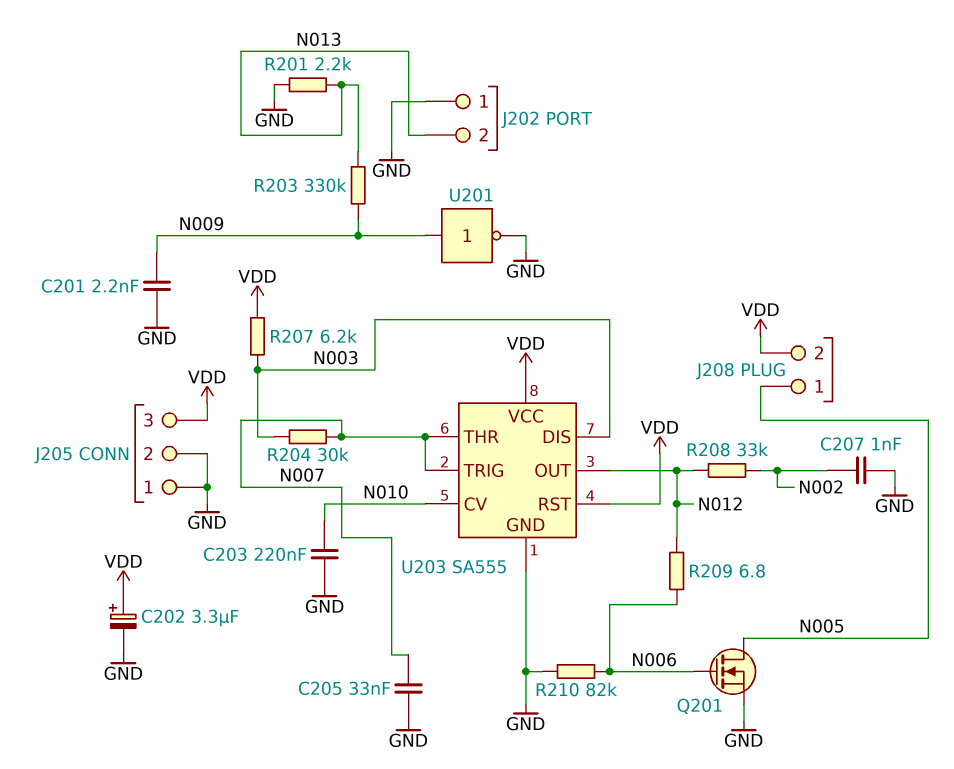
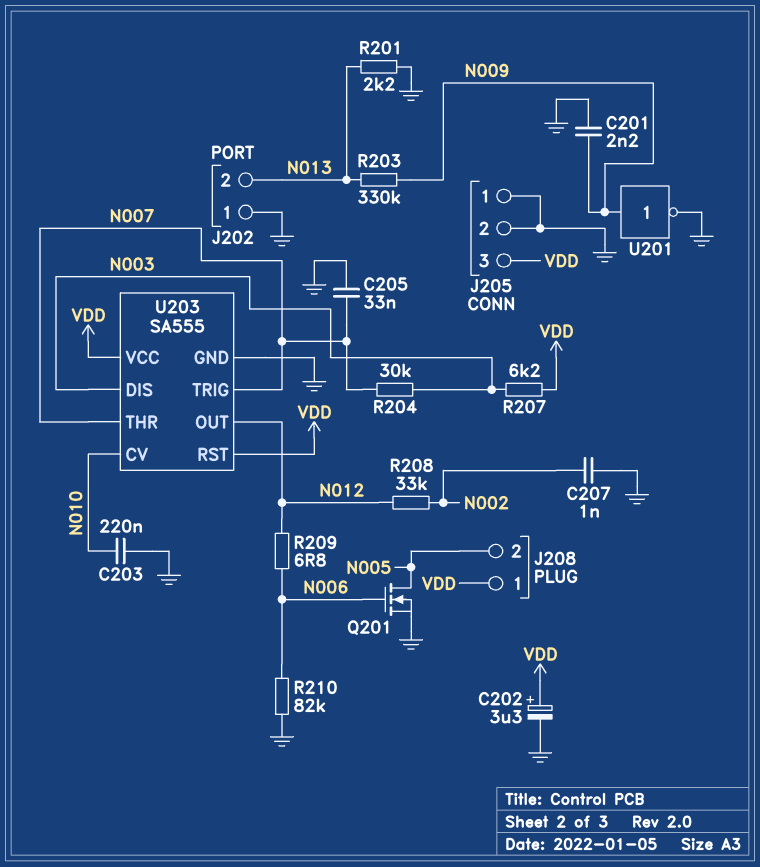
J208 pin 1: N005 -> VDD
J208 pin 2: VDD -> N005

